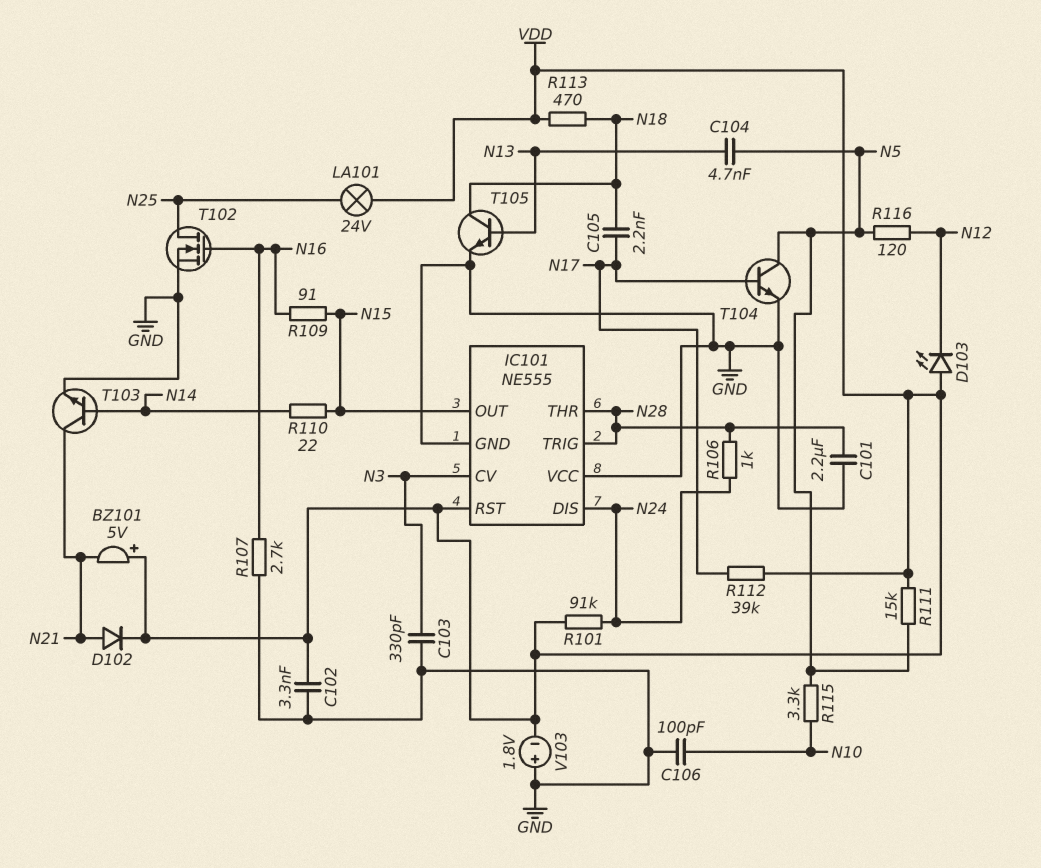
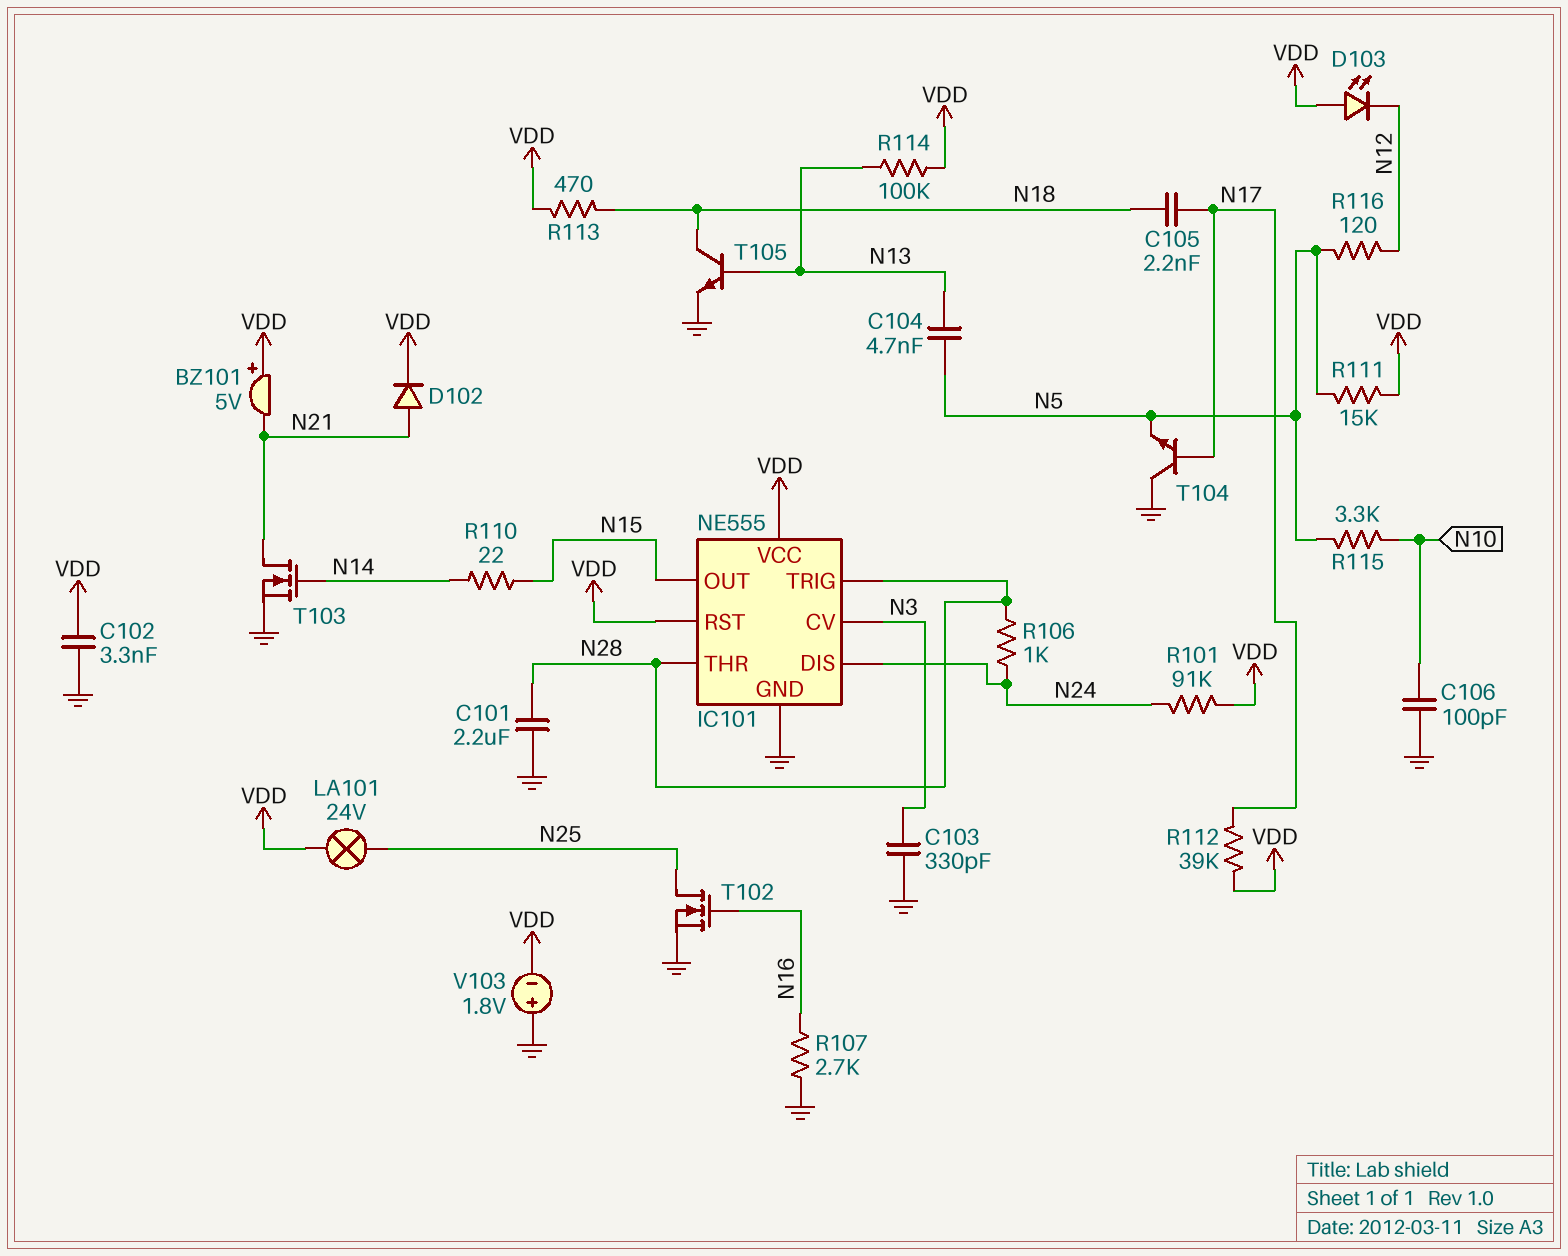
IC101 pin VCC: GND -> VDD
R109: 91 (N15, N16) -> none
R114: none -> 100k (N13, VDD)
T103: NPN (B N14, C N21, E GND) -> NMOS (G N14, D N21, S GND)
T104: NPN (B N17, C N5, E GND) -> NPN (B N17, C GND, E N5)

